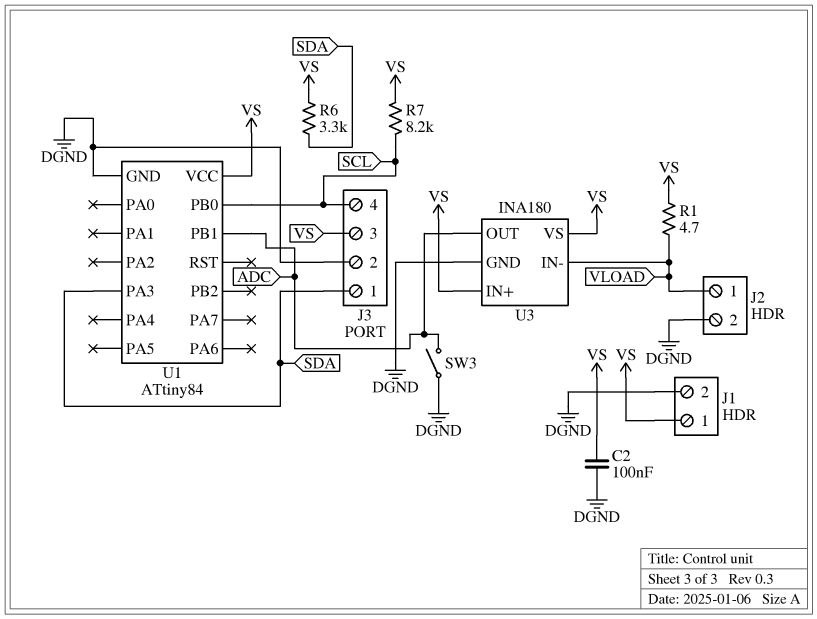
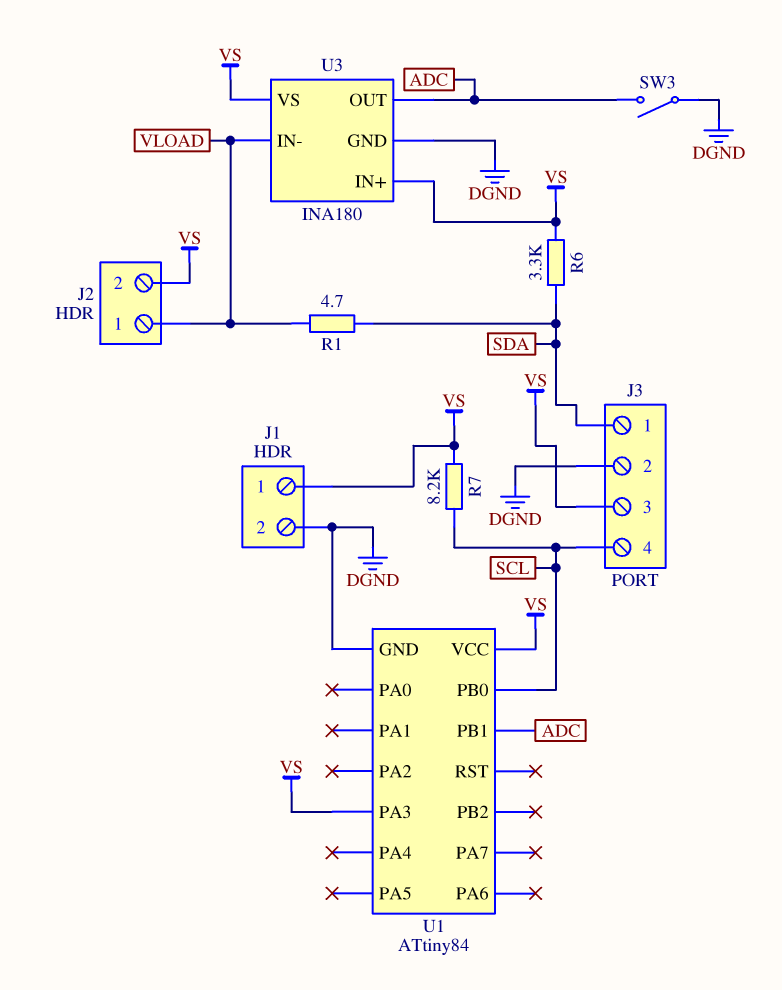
C2: 100nF (DGND, VS) -> none
J2 pin 2: DGND -> VS
R1: 4.7 (VLOAD, VS) -> 4.7 (SDA, VLOAD)
U1 pin PA3: SDA -> VS

